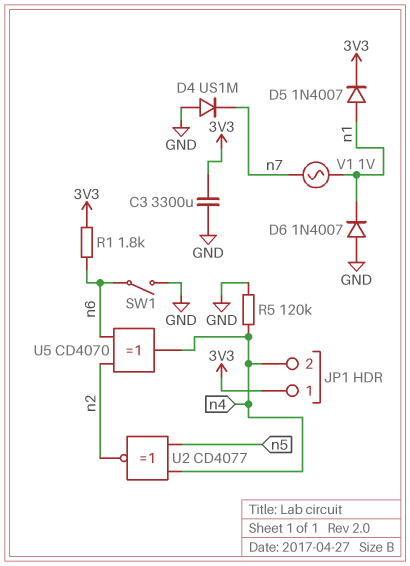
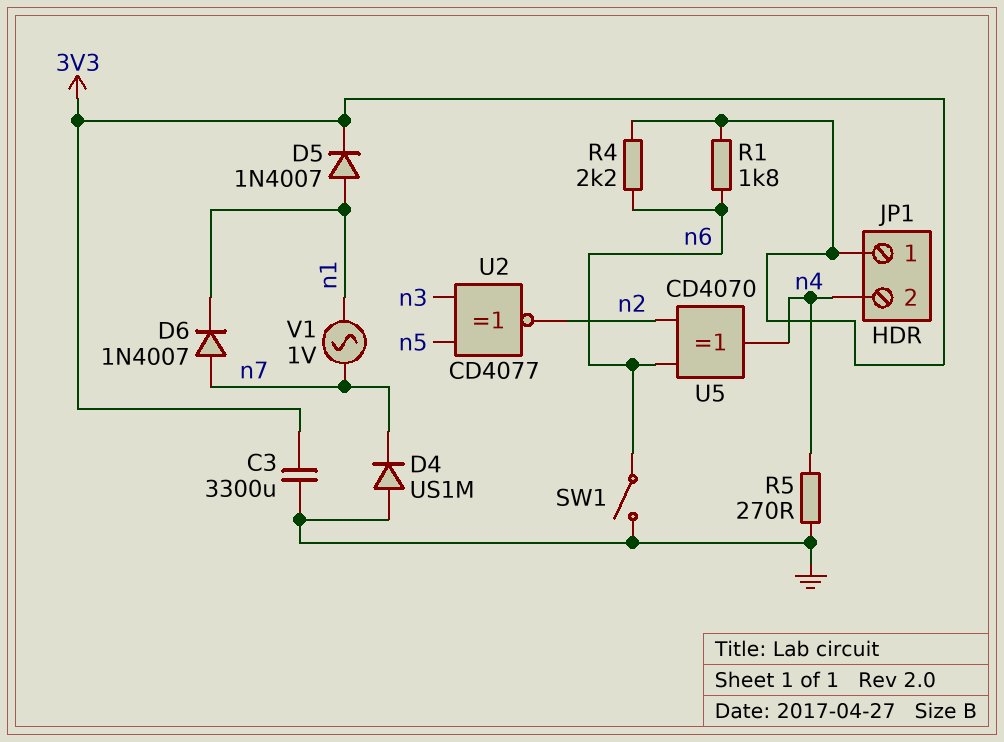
D6: diode 1N4007 (A GND, K n1) -> diode 1N4007 (A n7, K n1)
R4: none -> 2.2k (3V3, n6)
R5: 120k (GND, n4) -> 270 (GND, n4)
U2: XNOR CD4077 (in n4, in n5, out n2) -> XNOR CD4077 (in n3, in n5, out n2)

